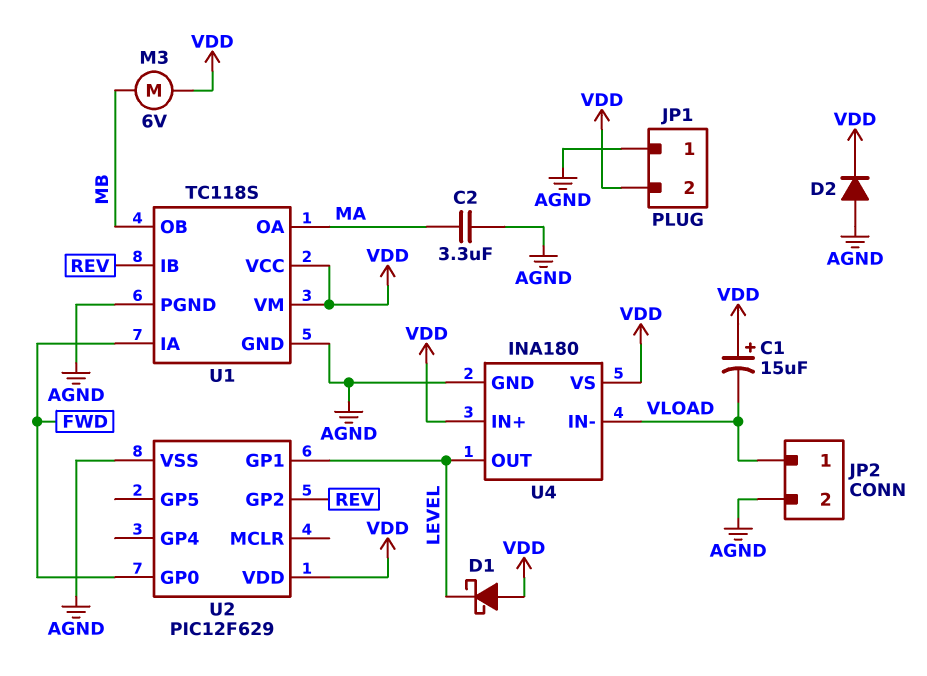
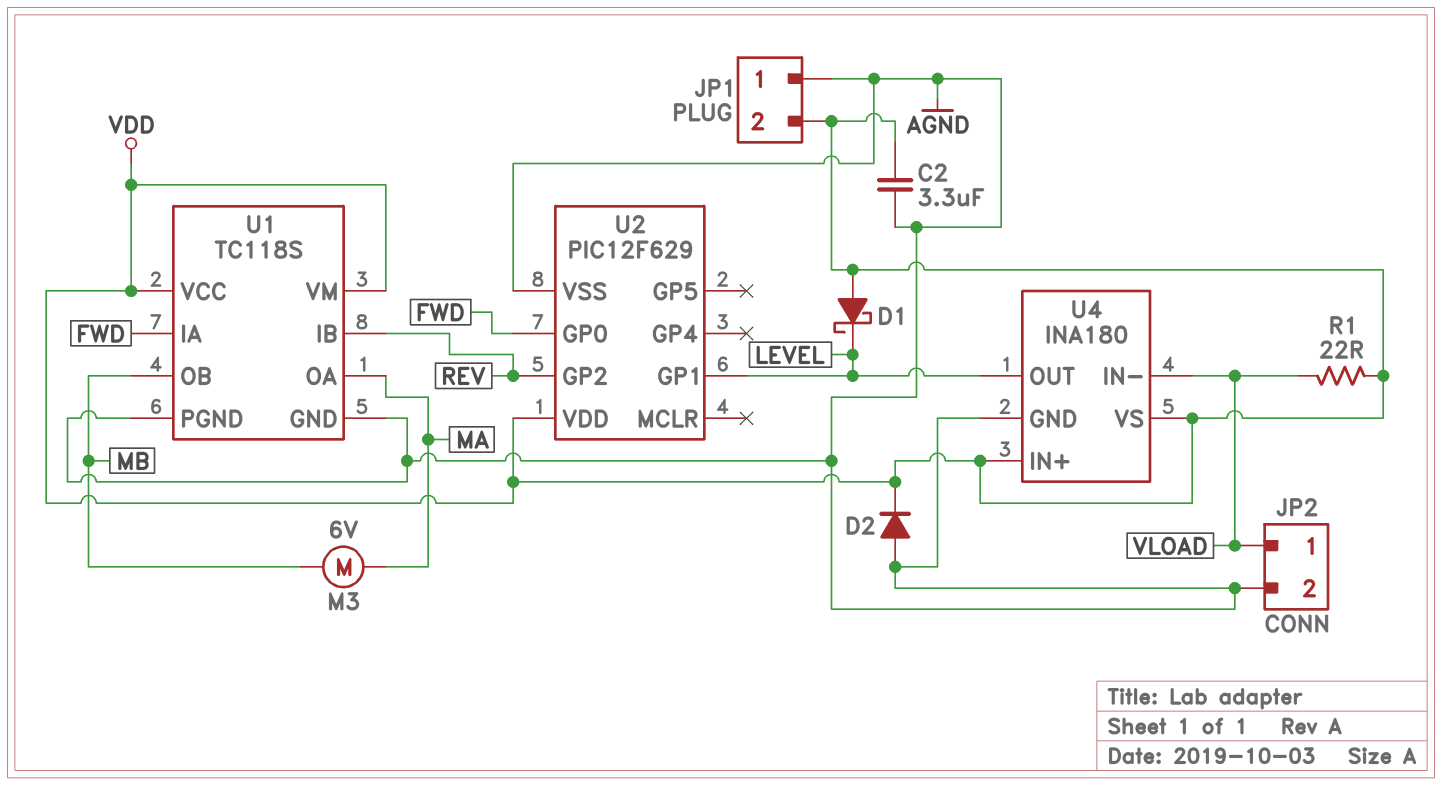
C1: 15uF (plus VDD, minus VLOAD) -> none
C2: 3.3uF (AGND, MA) -> 3.3uF (AGND, VDD)
M3: motor 6V (MB, VDD) -> motor 6V (MA, MB)
R1: none -> 22 (VDD, VLOAD)

